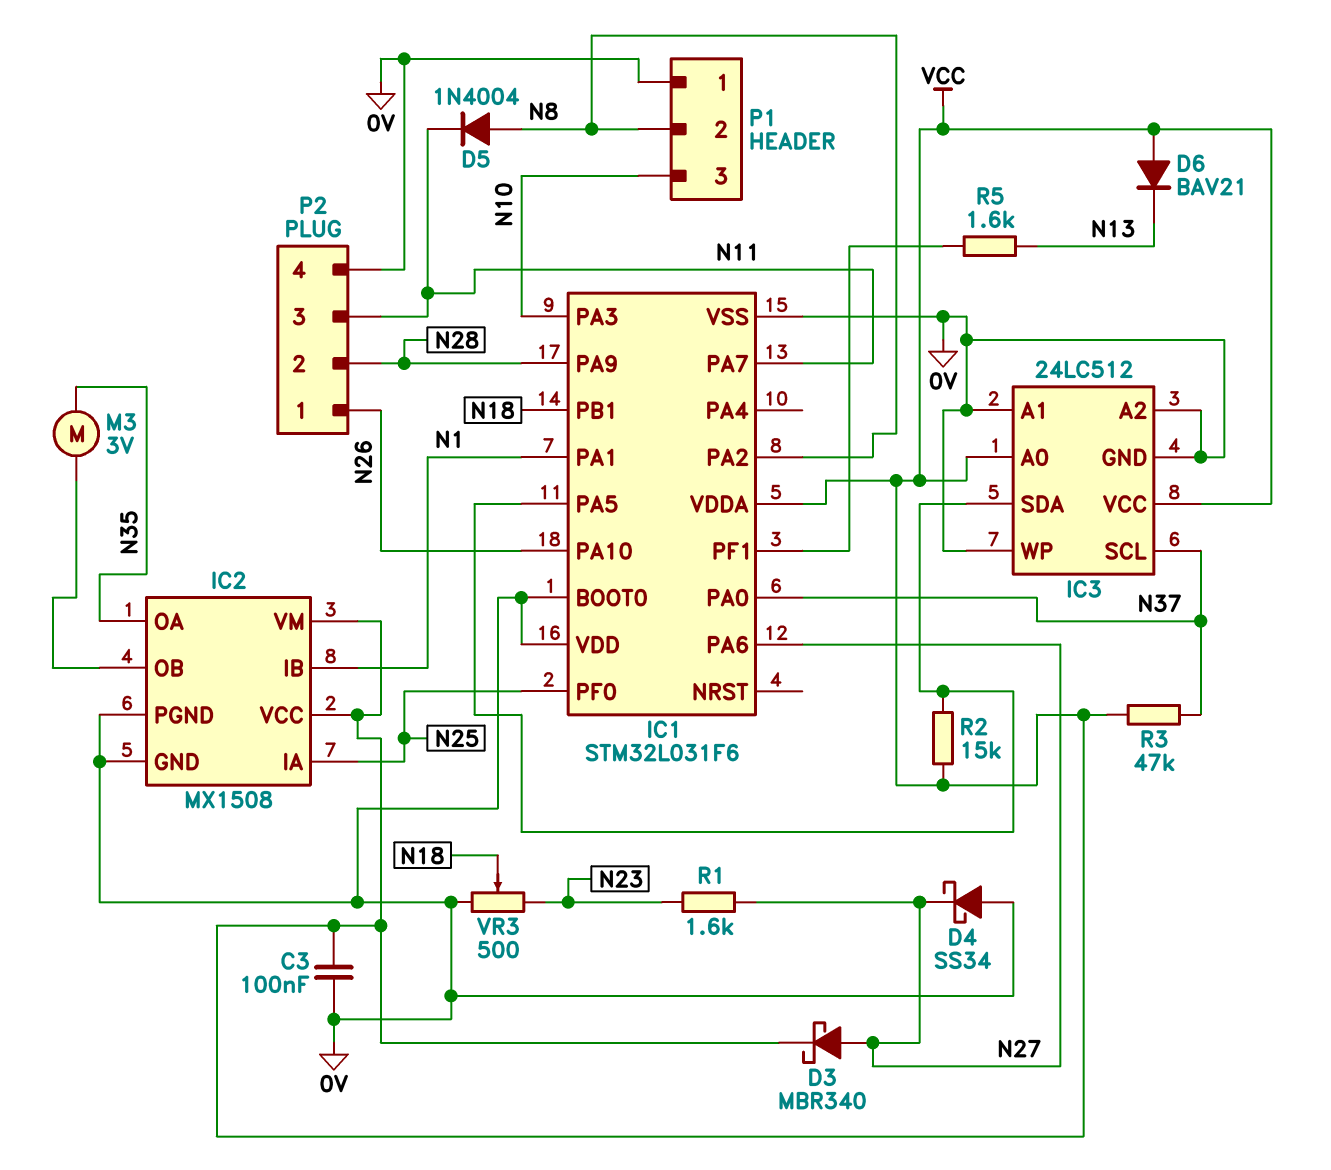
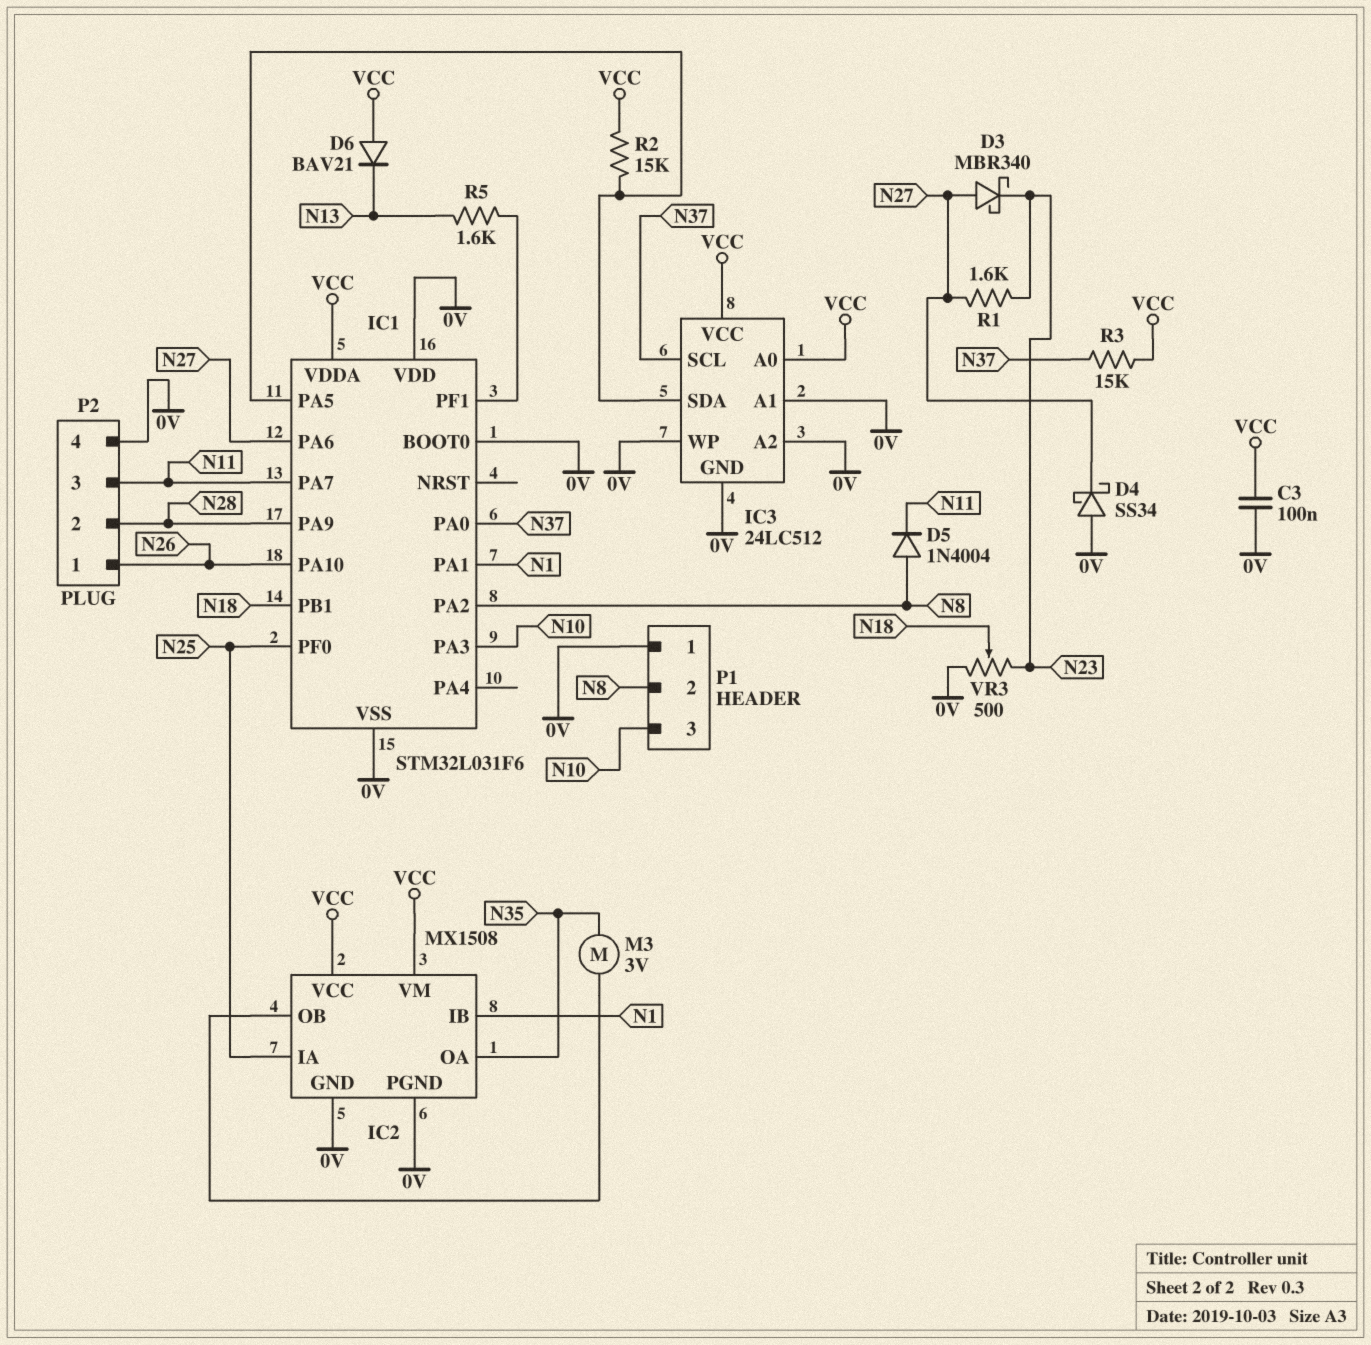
D3: schottky MBR340 (A N27, K VCC) -> schottky MBR340 (A N27, K N23)
R3: 47k (N37, VCC) -> 15k (N37, VCC)

